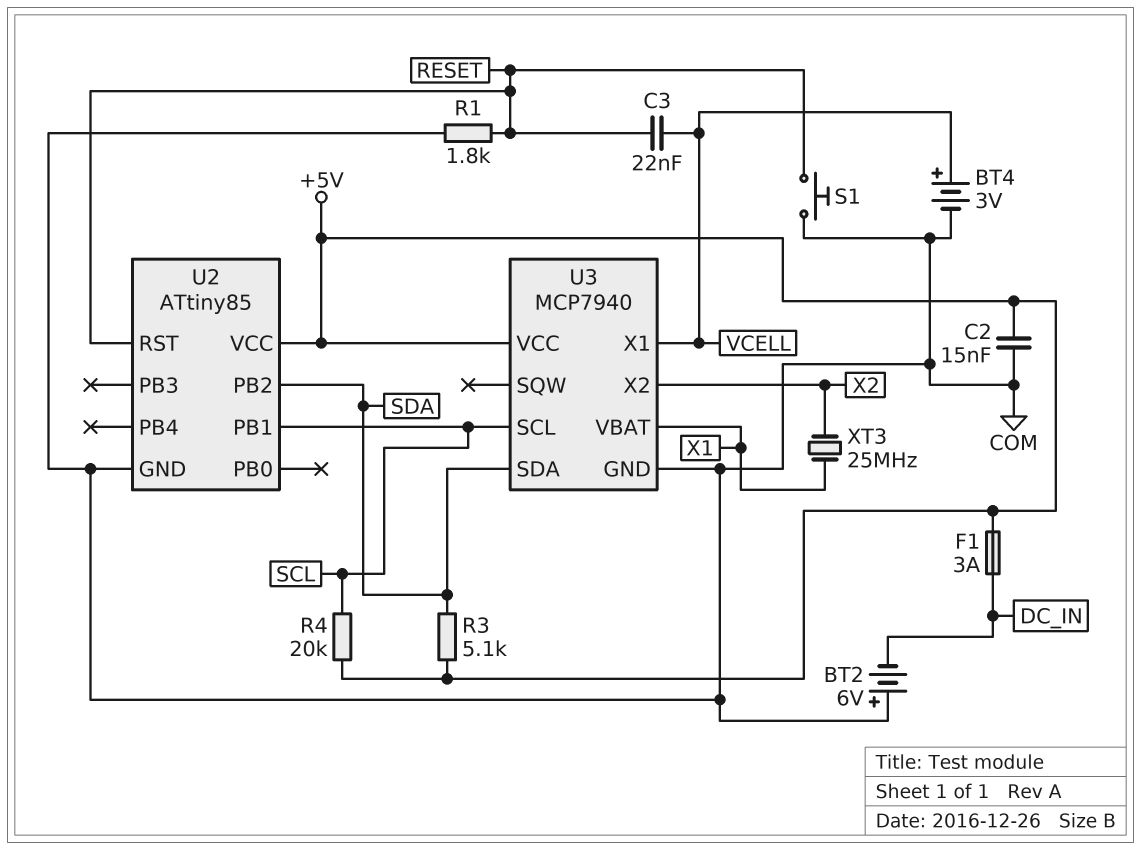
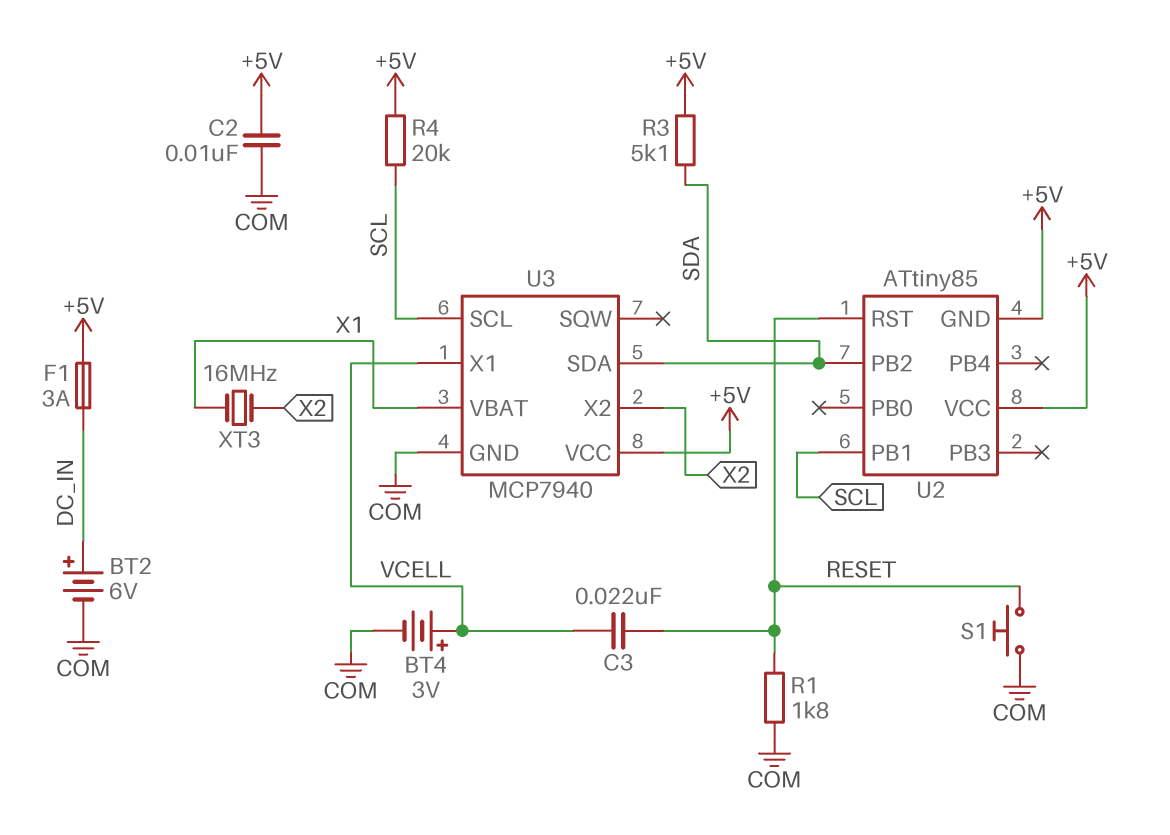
BT2: 6V (plus COM, minus DC_IN) -> 6V (plus DC_IN, minus COM)
C2: 15nF (+5V, COM) -> 10nF (+5V, COM)
U2 pin GND: COM -> +5V
XT3: 25MHz (X1, X2) -> 16MHz (X1, X2)

